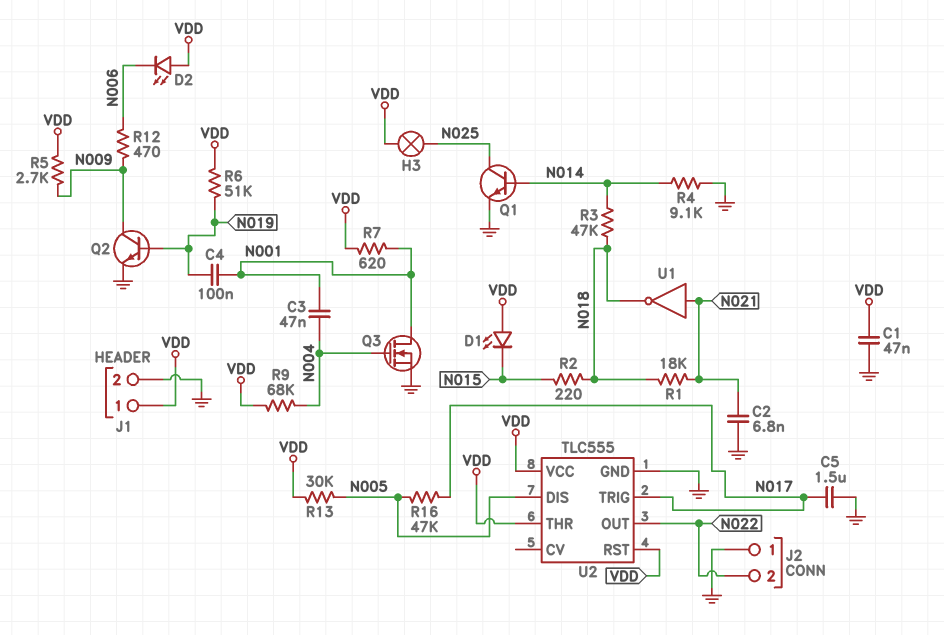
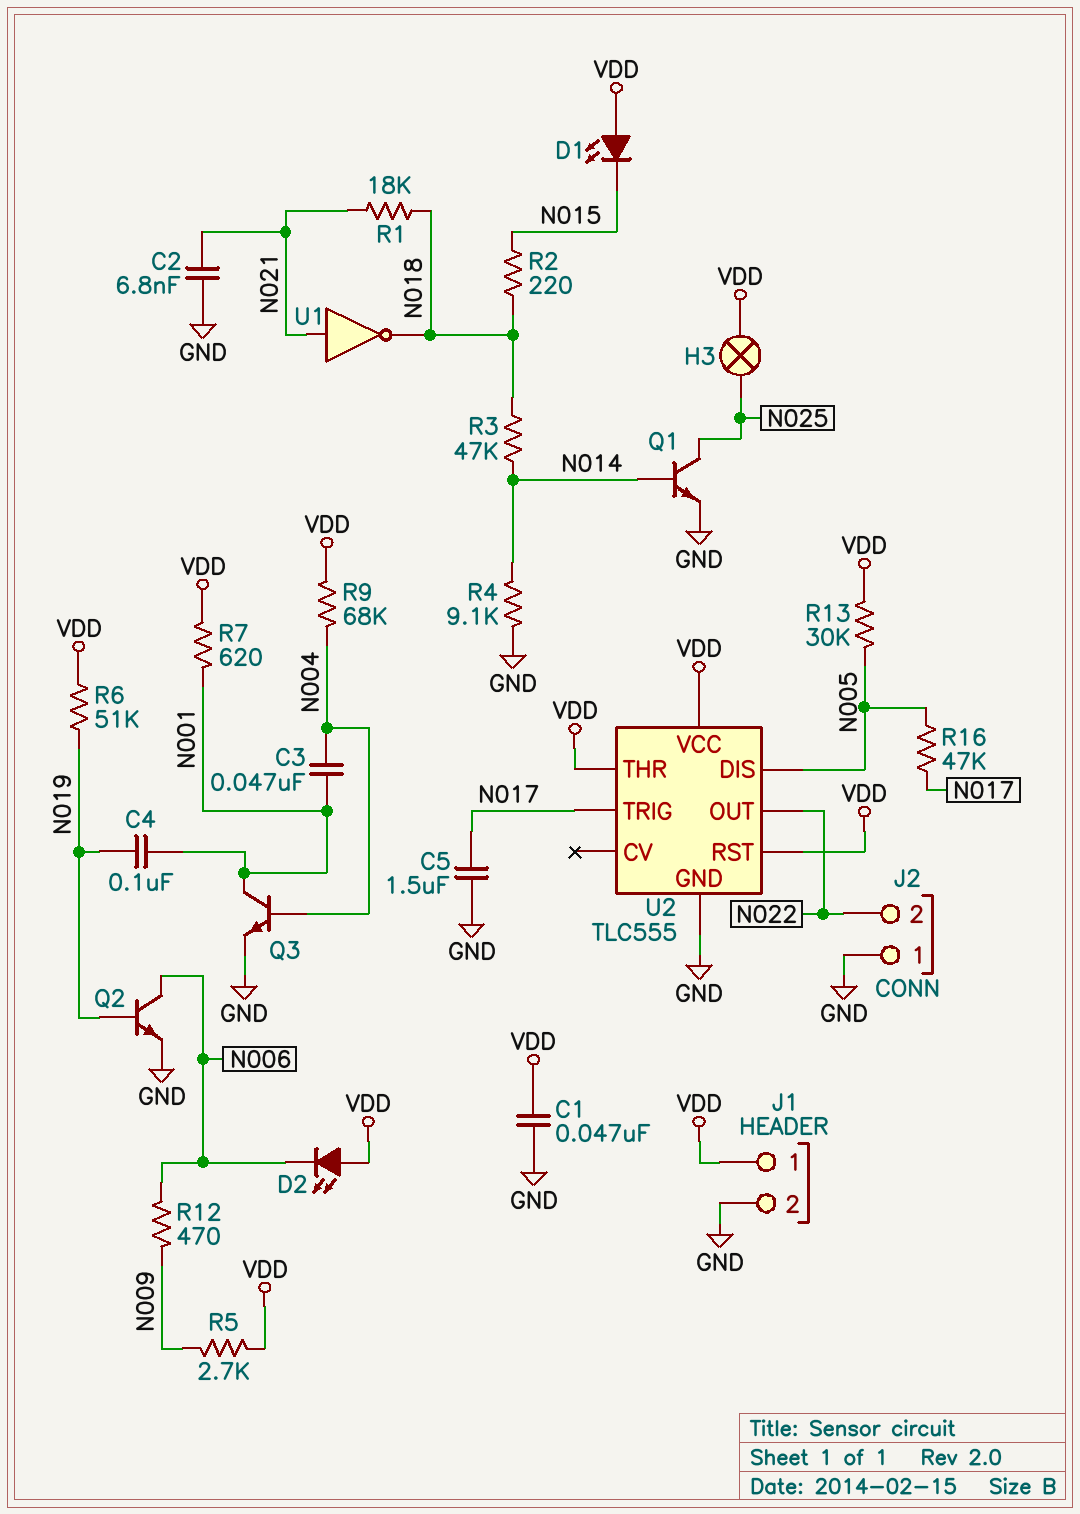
Q2: NPN (B N019, C N009, E GND) -> NPN (B N019, C N006, E GND)
Q3: NMOS (G N004, D N001, S GND) -> NPN (B N004, C N001, E GND)

